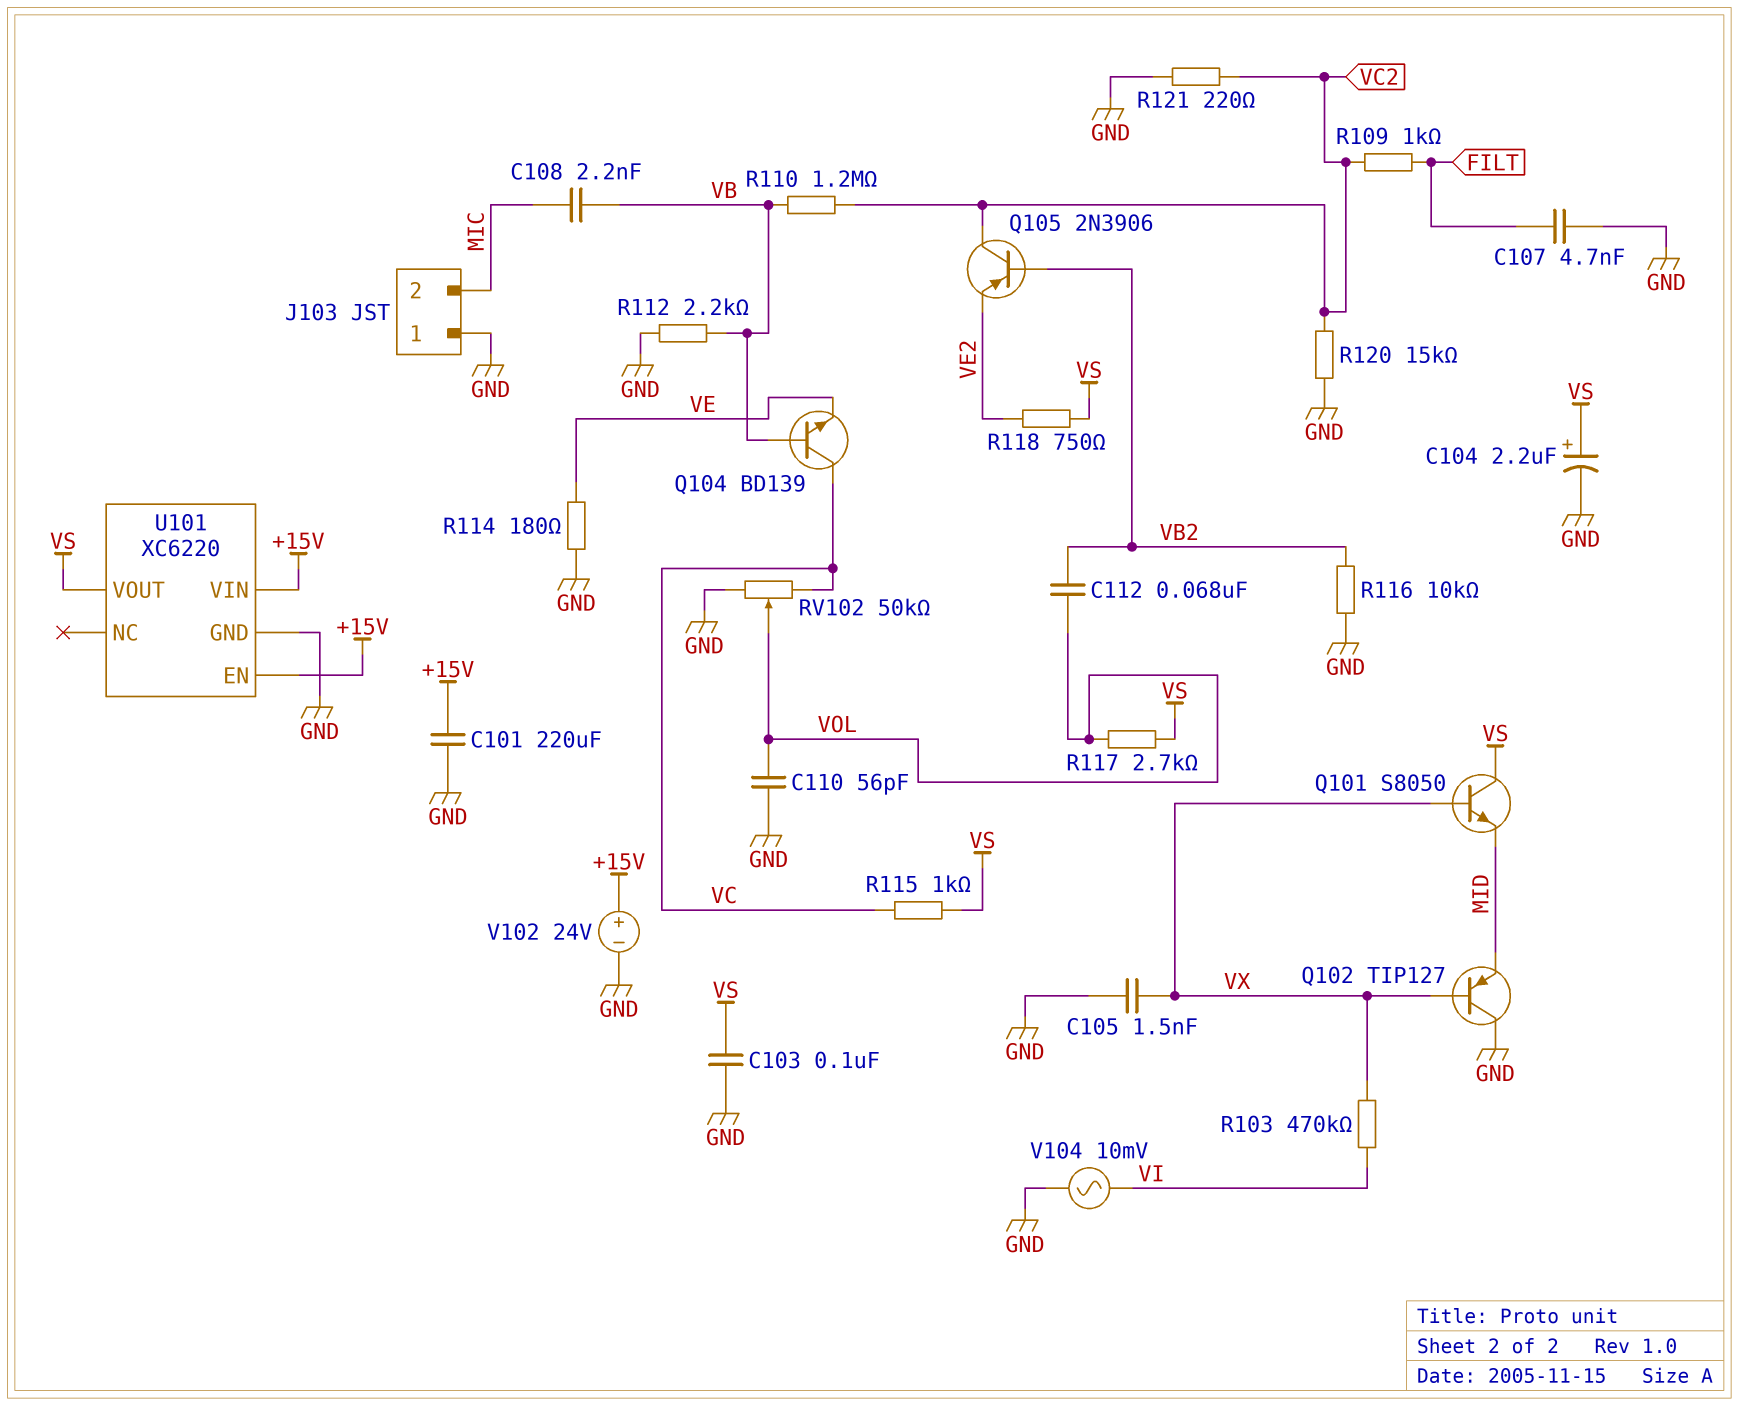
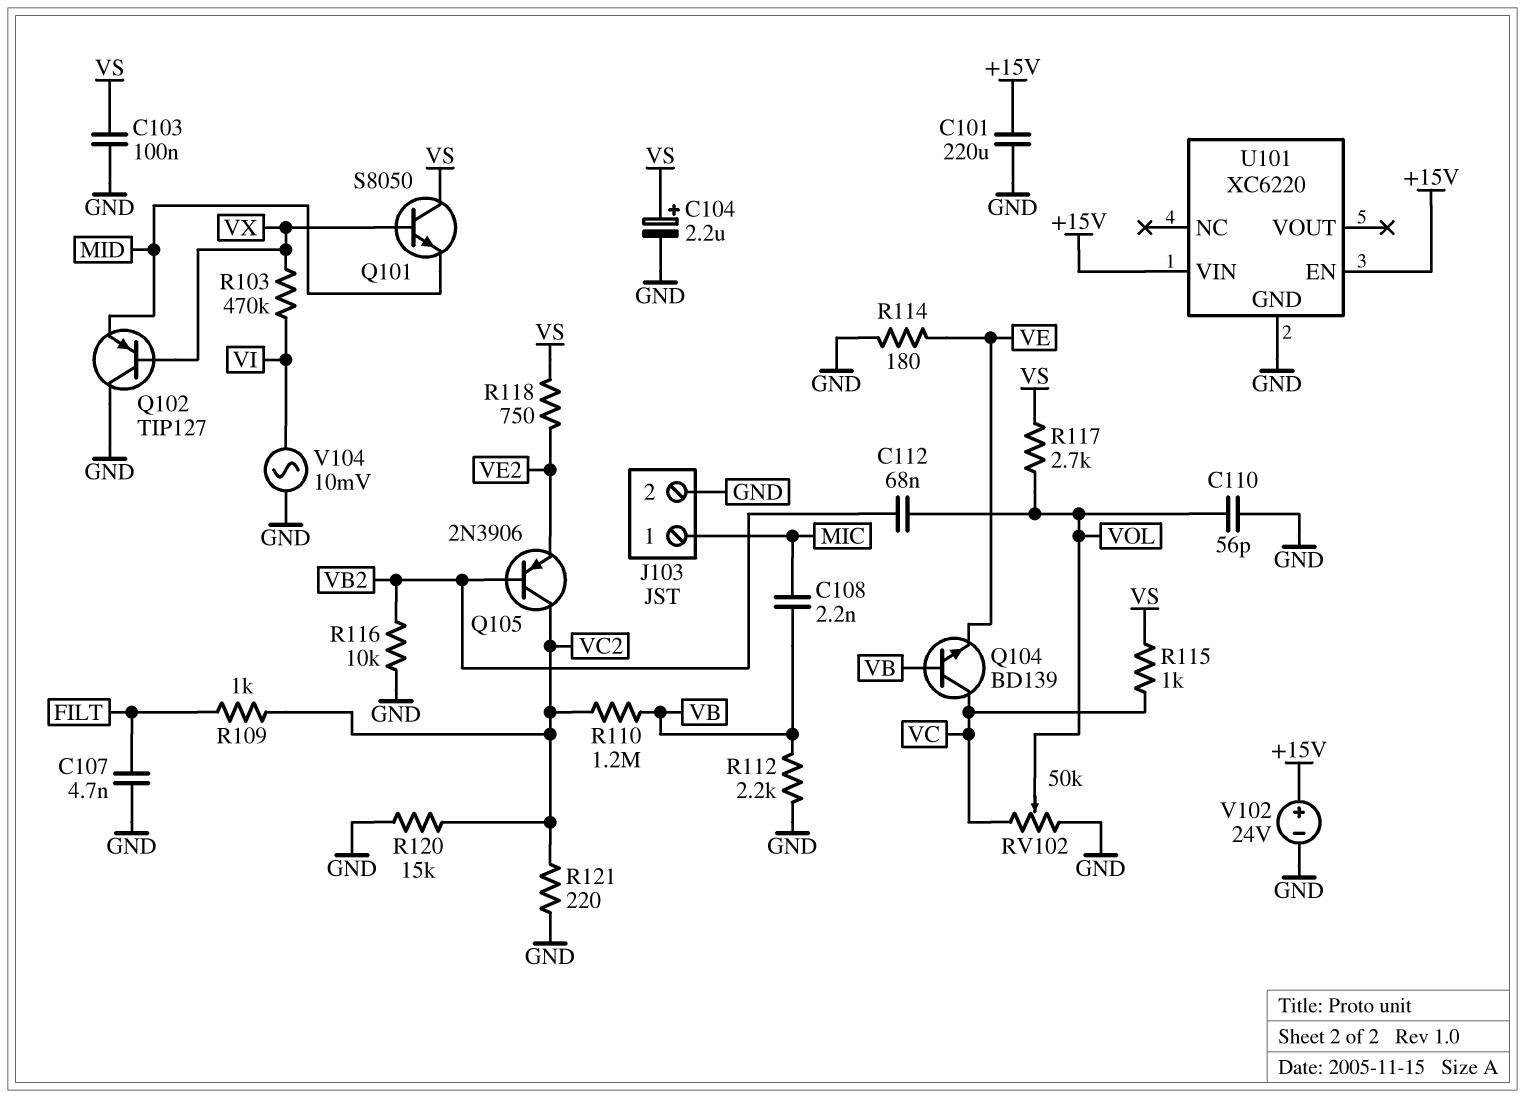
C105: 1.5nF (GND, VX) -> none
J103 pin 1: GND -> MIC
J103 pin 2: MIC -> GND
U101 pin VOUT: VS -> none

